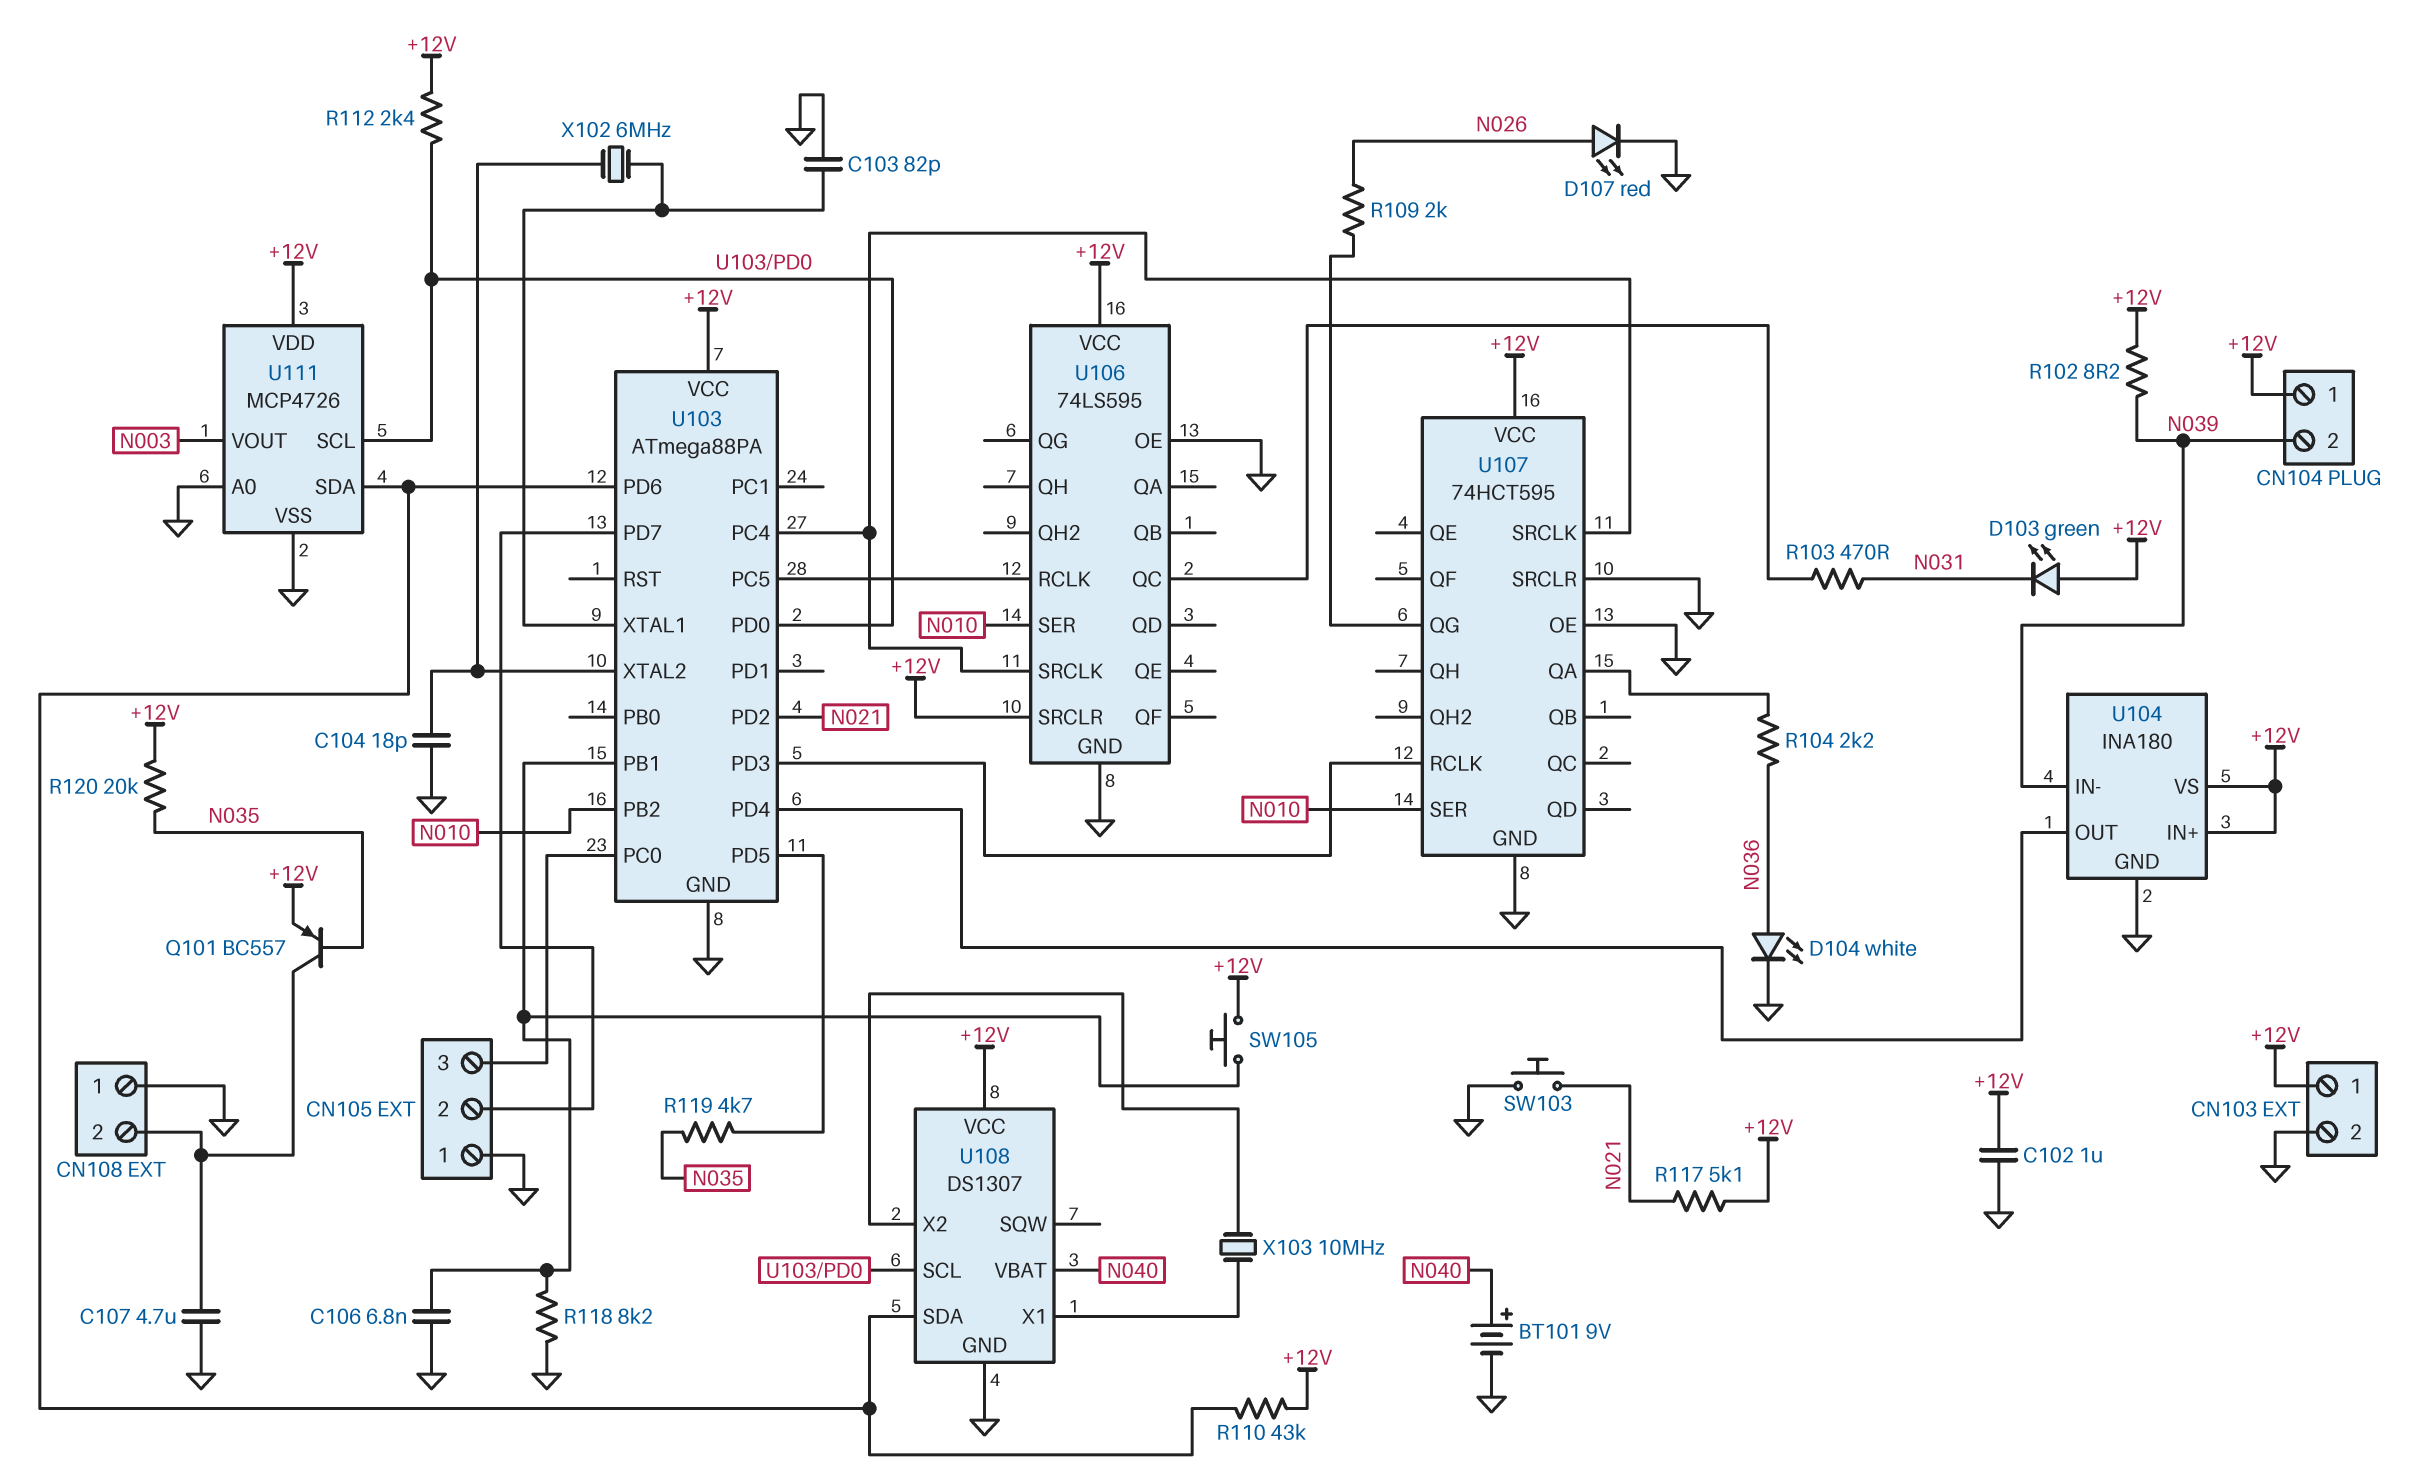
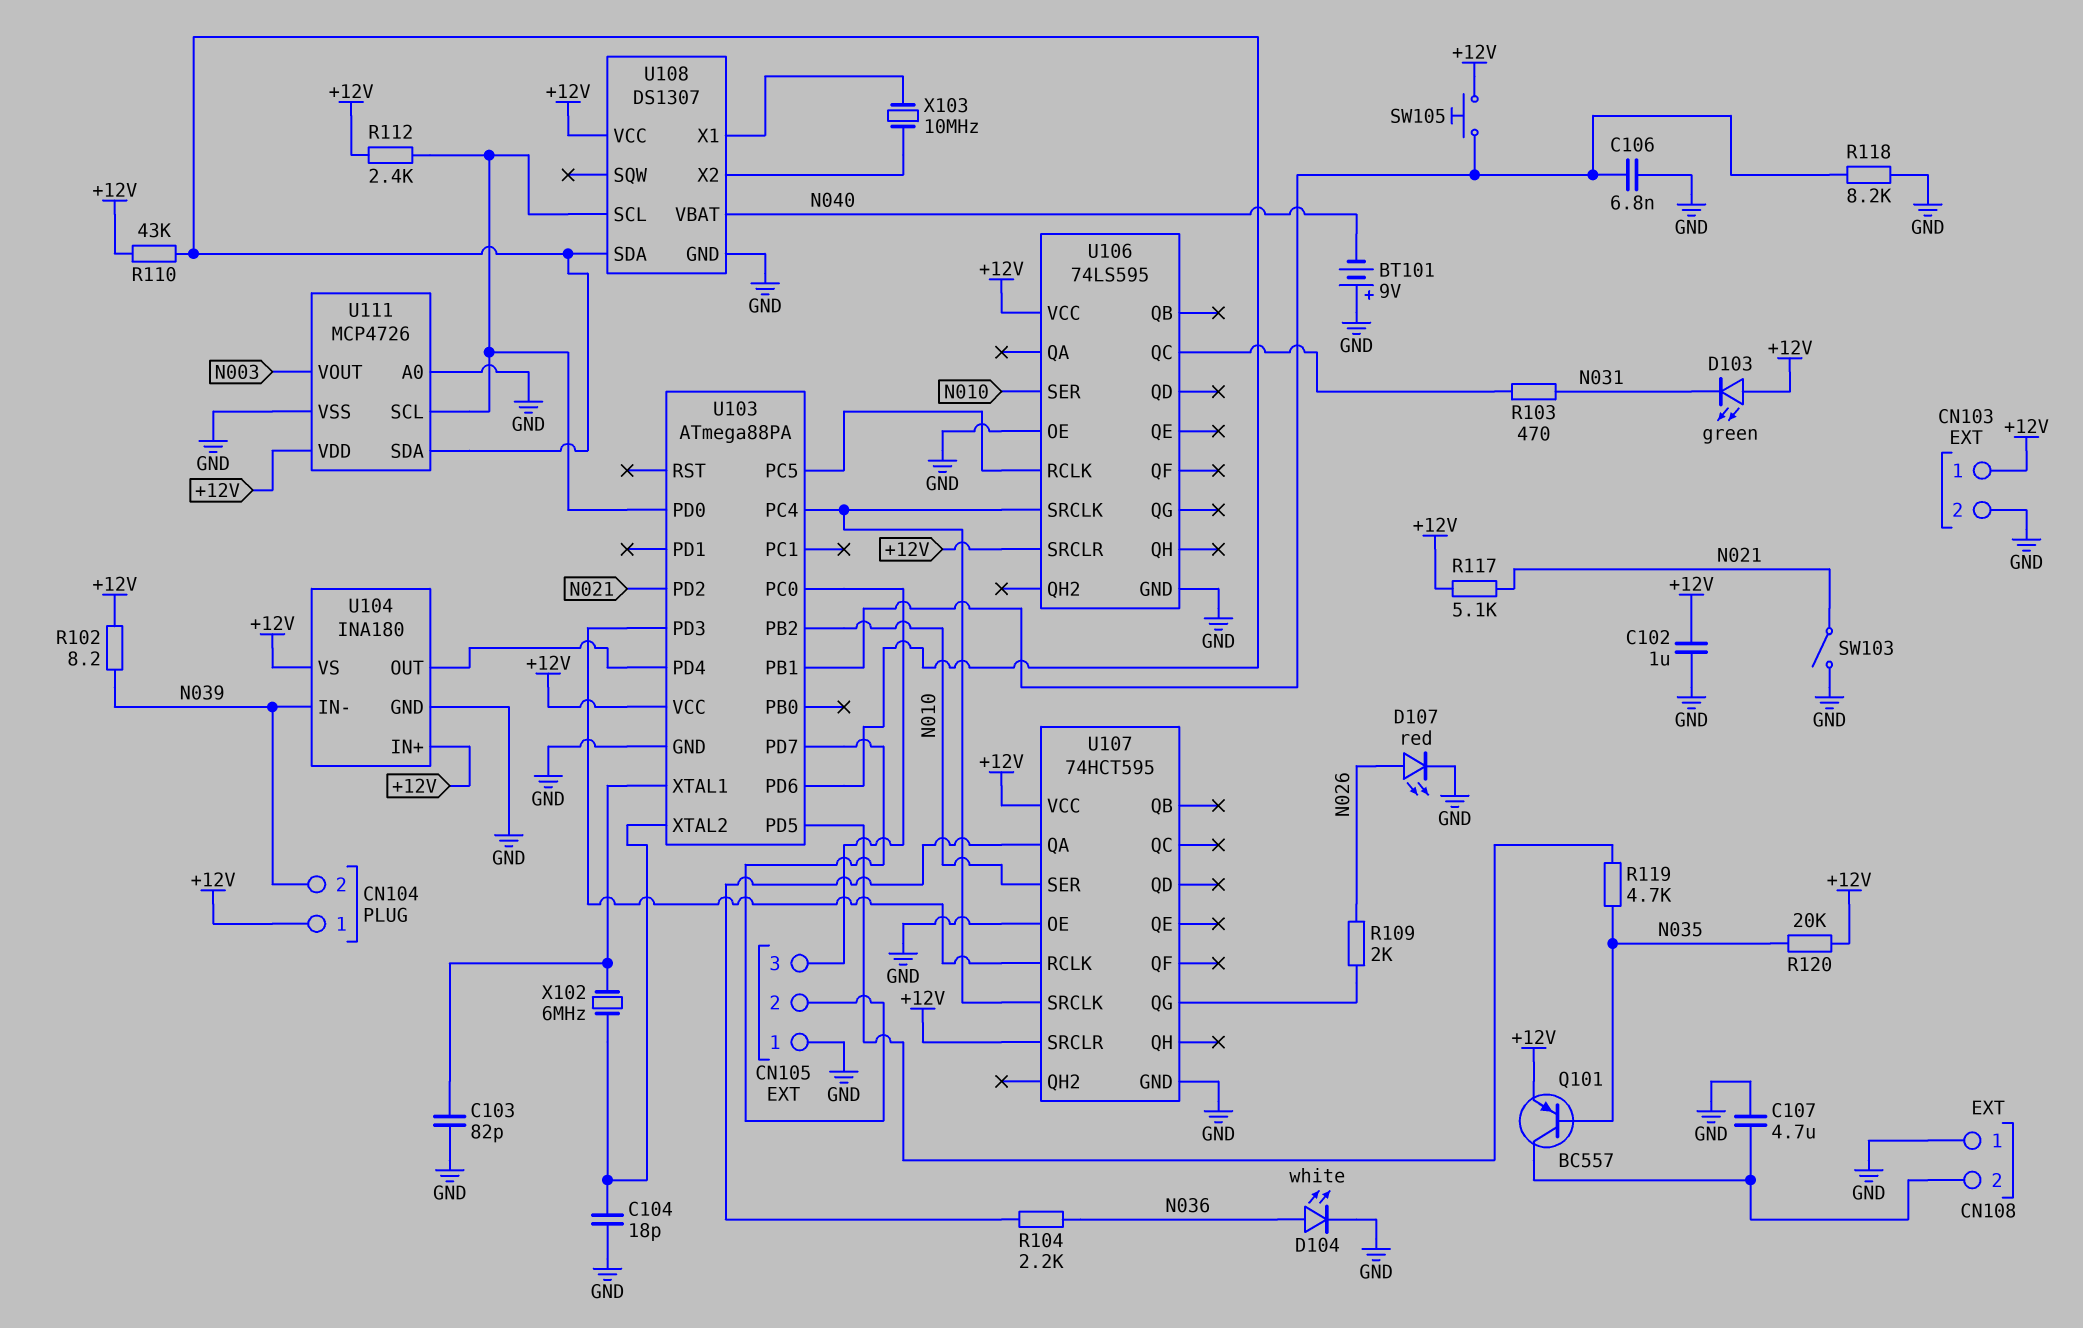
BT101: 9V (plus N040, minus GND) -> 9V (plus GND, minus N040)
SW103: button (GND, N021) -> switch (GND, N021)
U107 pin SRCLR: GND -> +12V

